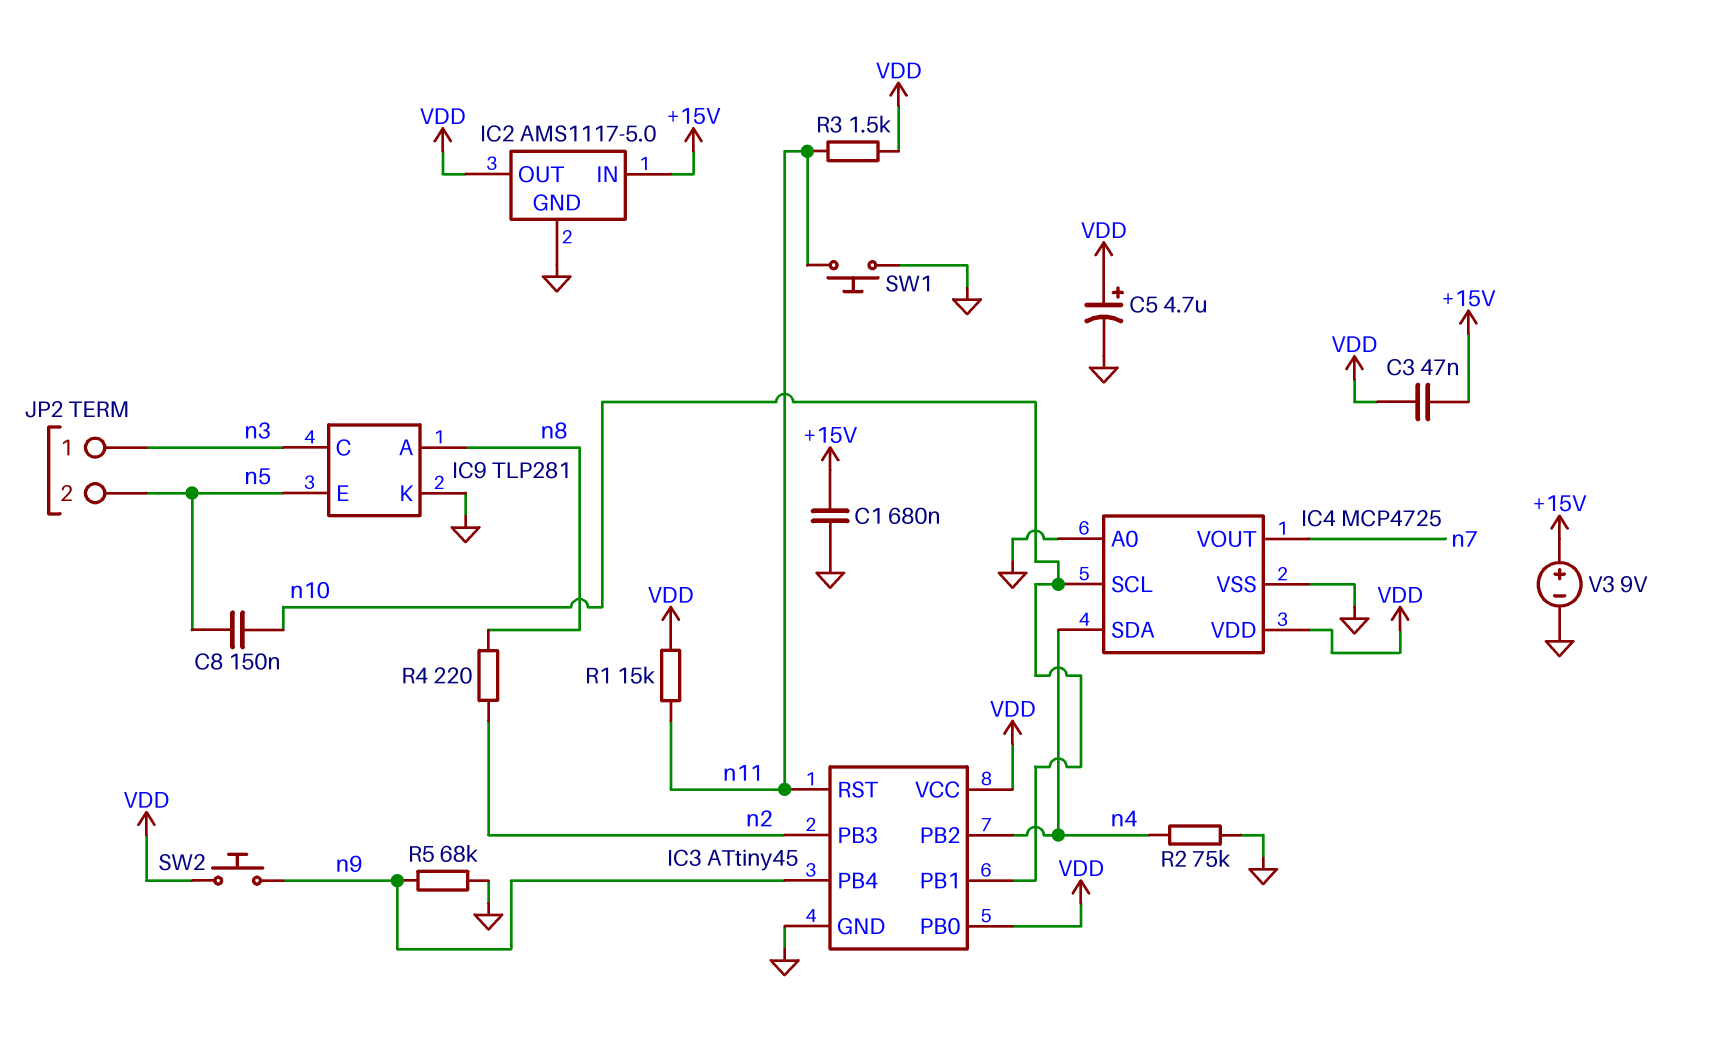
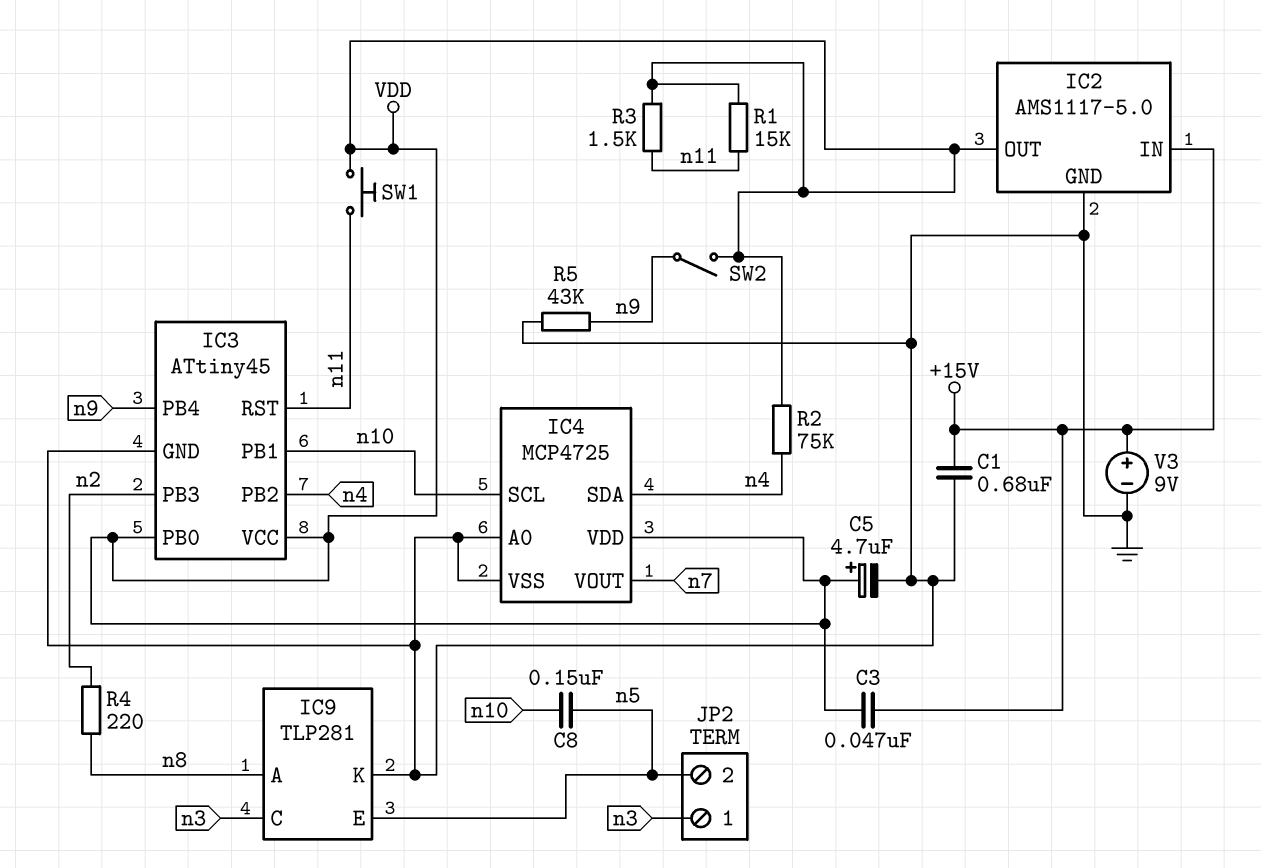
R2: 75k (GND, n4) -> 75k (VDD, n4)
R5: 68k (GND, n9) -> 43k (GND, n9)
SW1: button (GND, n11) -> button (VDD, n11)
SW2: button (VDD, n9) -> switch (VDD, n9)

